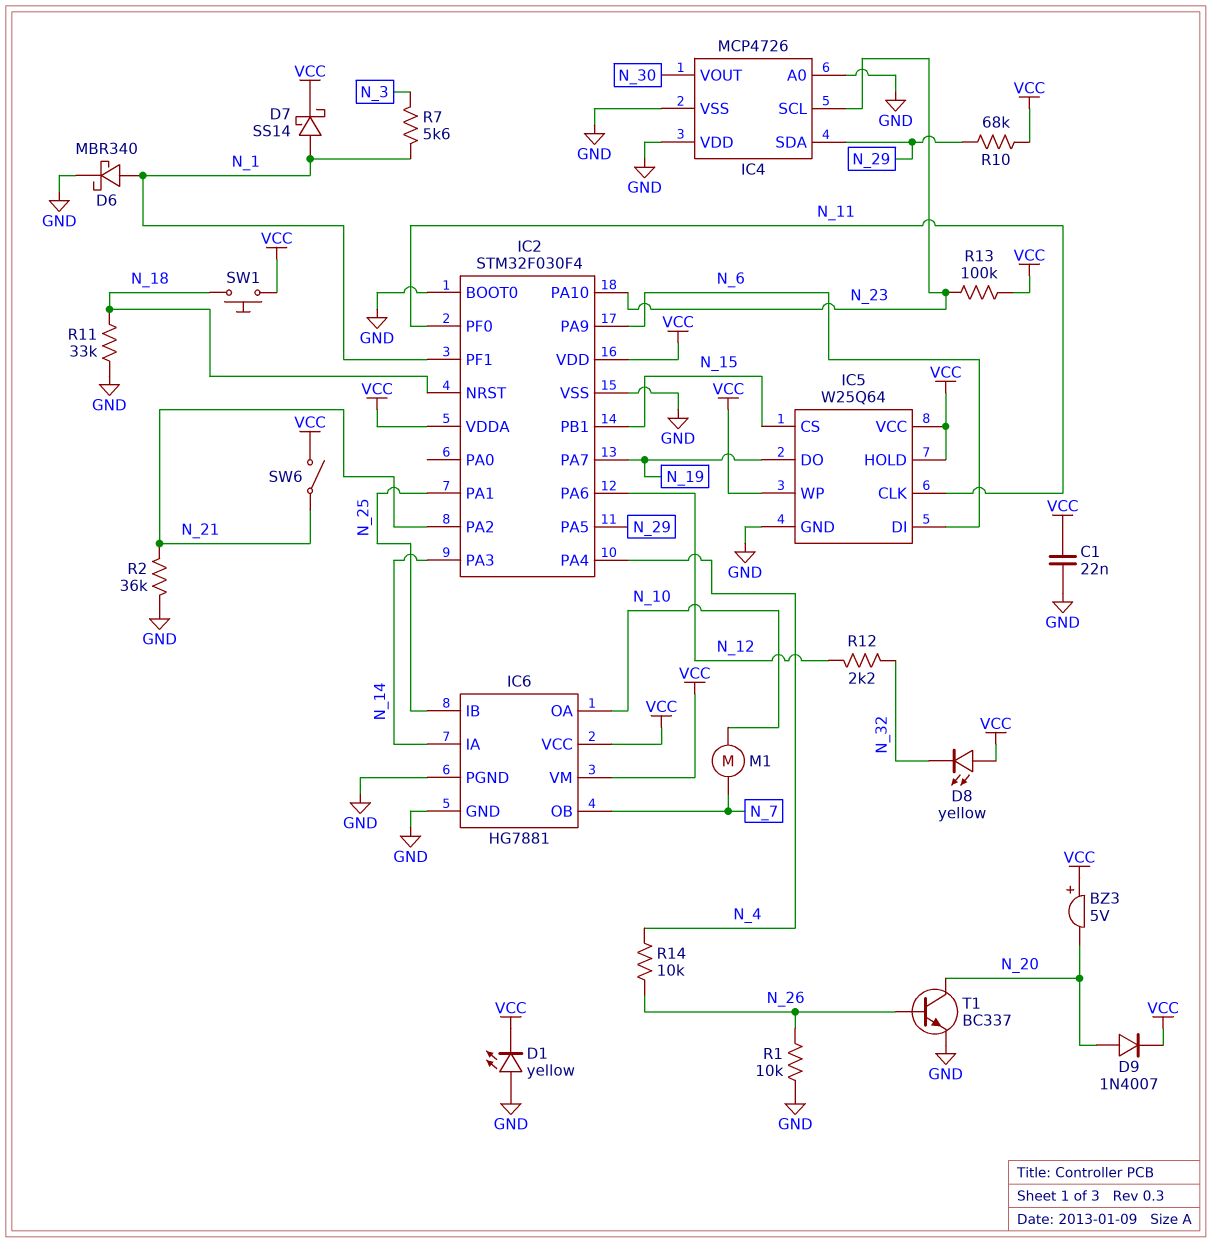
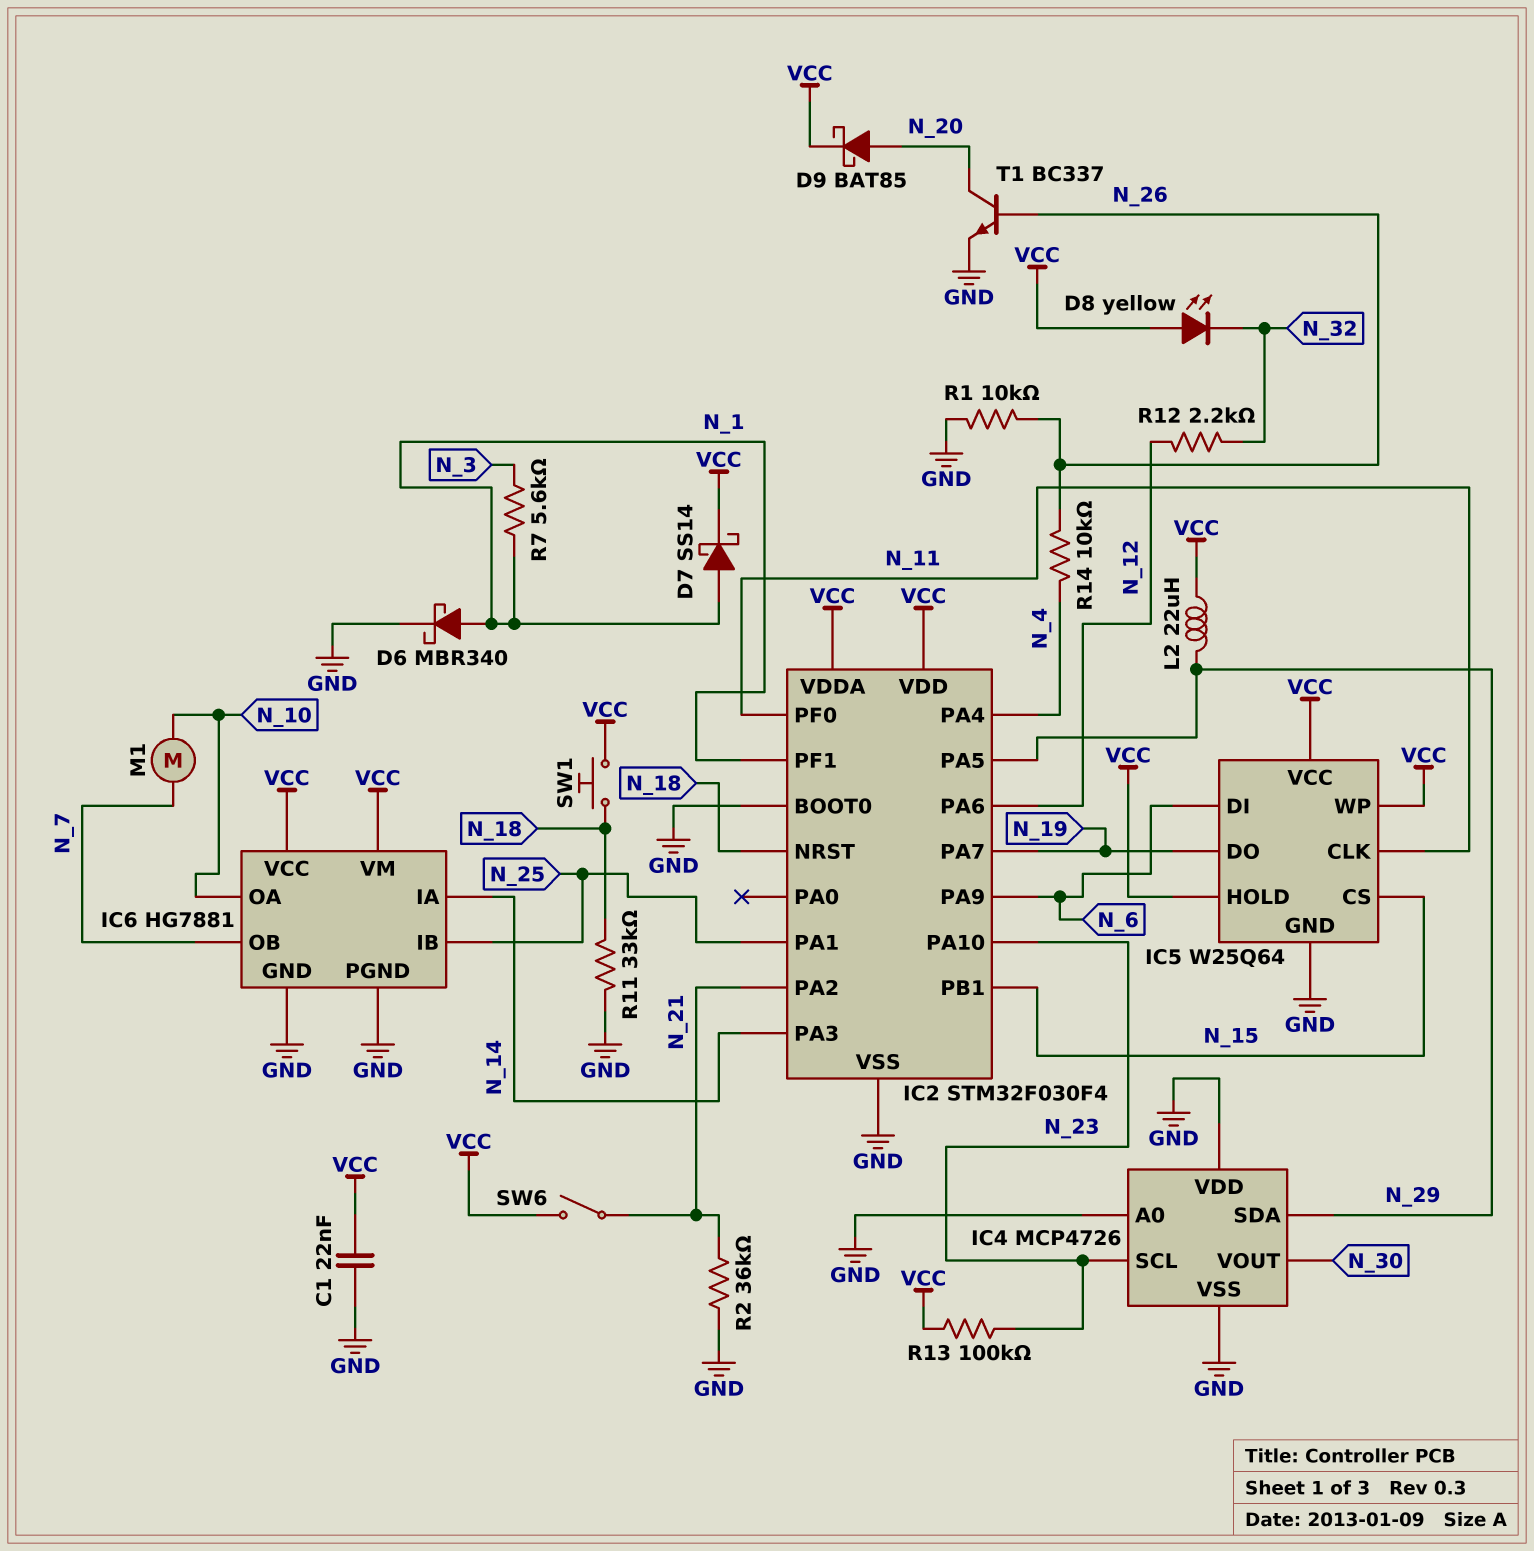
BZ3: buzzer 5V (plus VCC, minus N_20) -> none
D1: LED yellow (A GND, K VCC) -> none
D9: diode 1N4007 (A N_20, K VCC) -> schottky BAT85 (A N_20, K VCC)
L2: none -> 22uH (N_29, VCC)
R10: 68k (N_29, VCC) -> none

